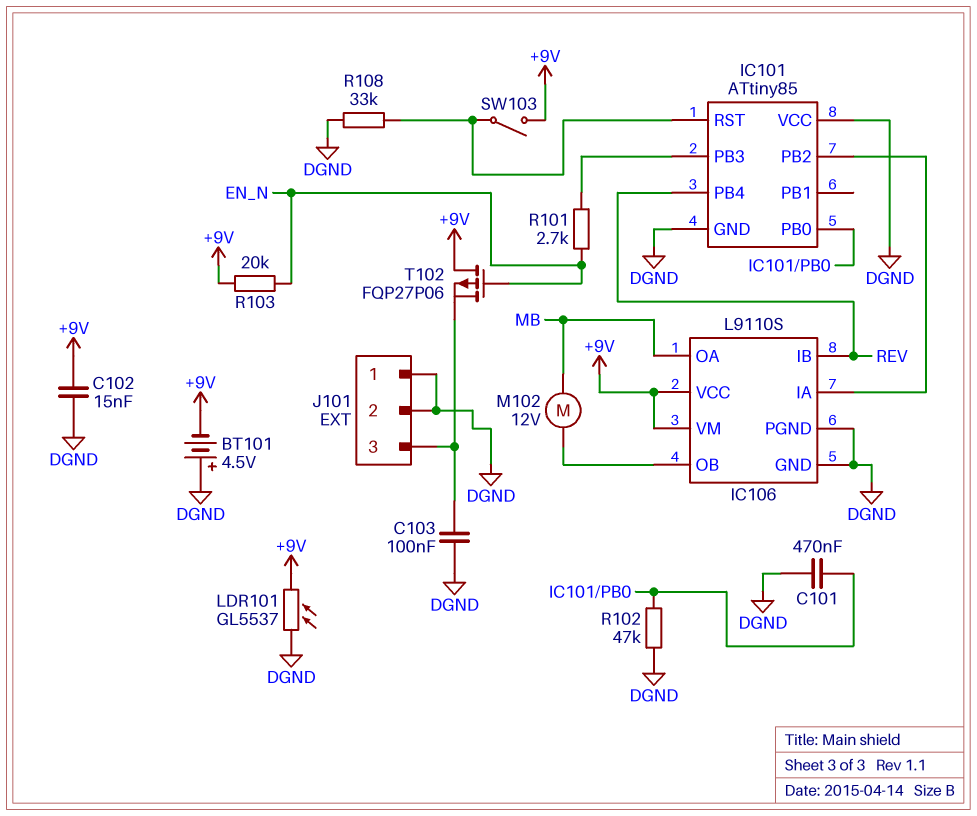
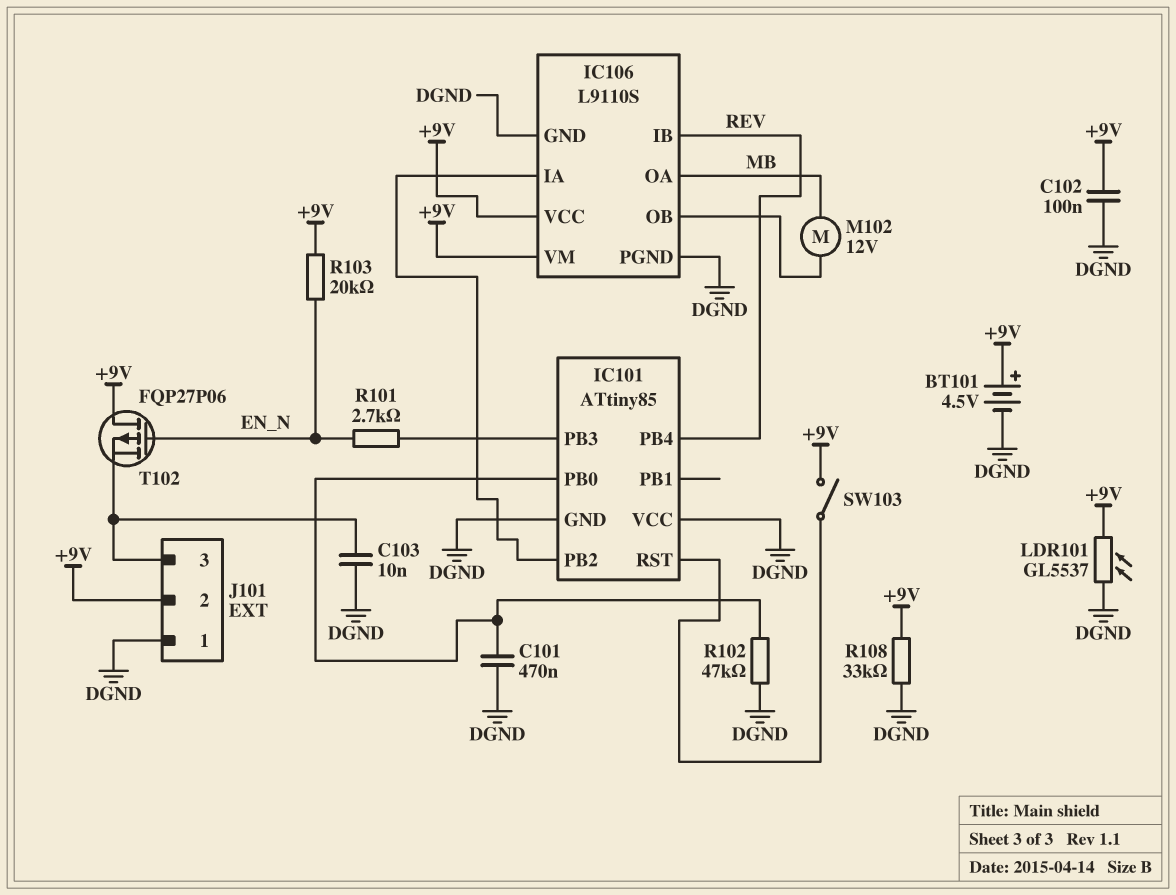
BT101: 4.5V (plus DGND, minus +9V) -> 4.5V (plus +9V, minus DGND)
C102: 15nF (+9V, DGND) -> 100nF (+9V, DGND)
C103: 100nF (DGND, J101/3) -> 10nF (DGND, J101/3)
J101 pin 2: DGND -> +9V
R108: 33k (DGND, IC101/RST) -> 33k (+9V, DGND)

